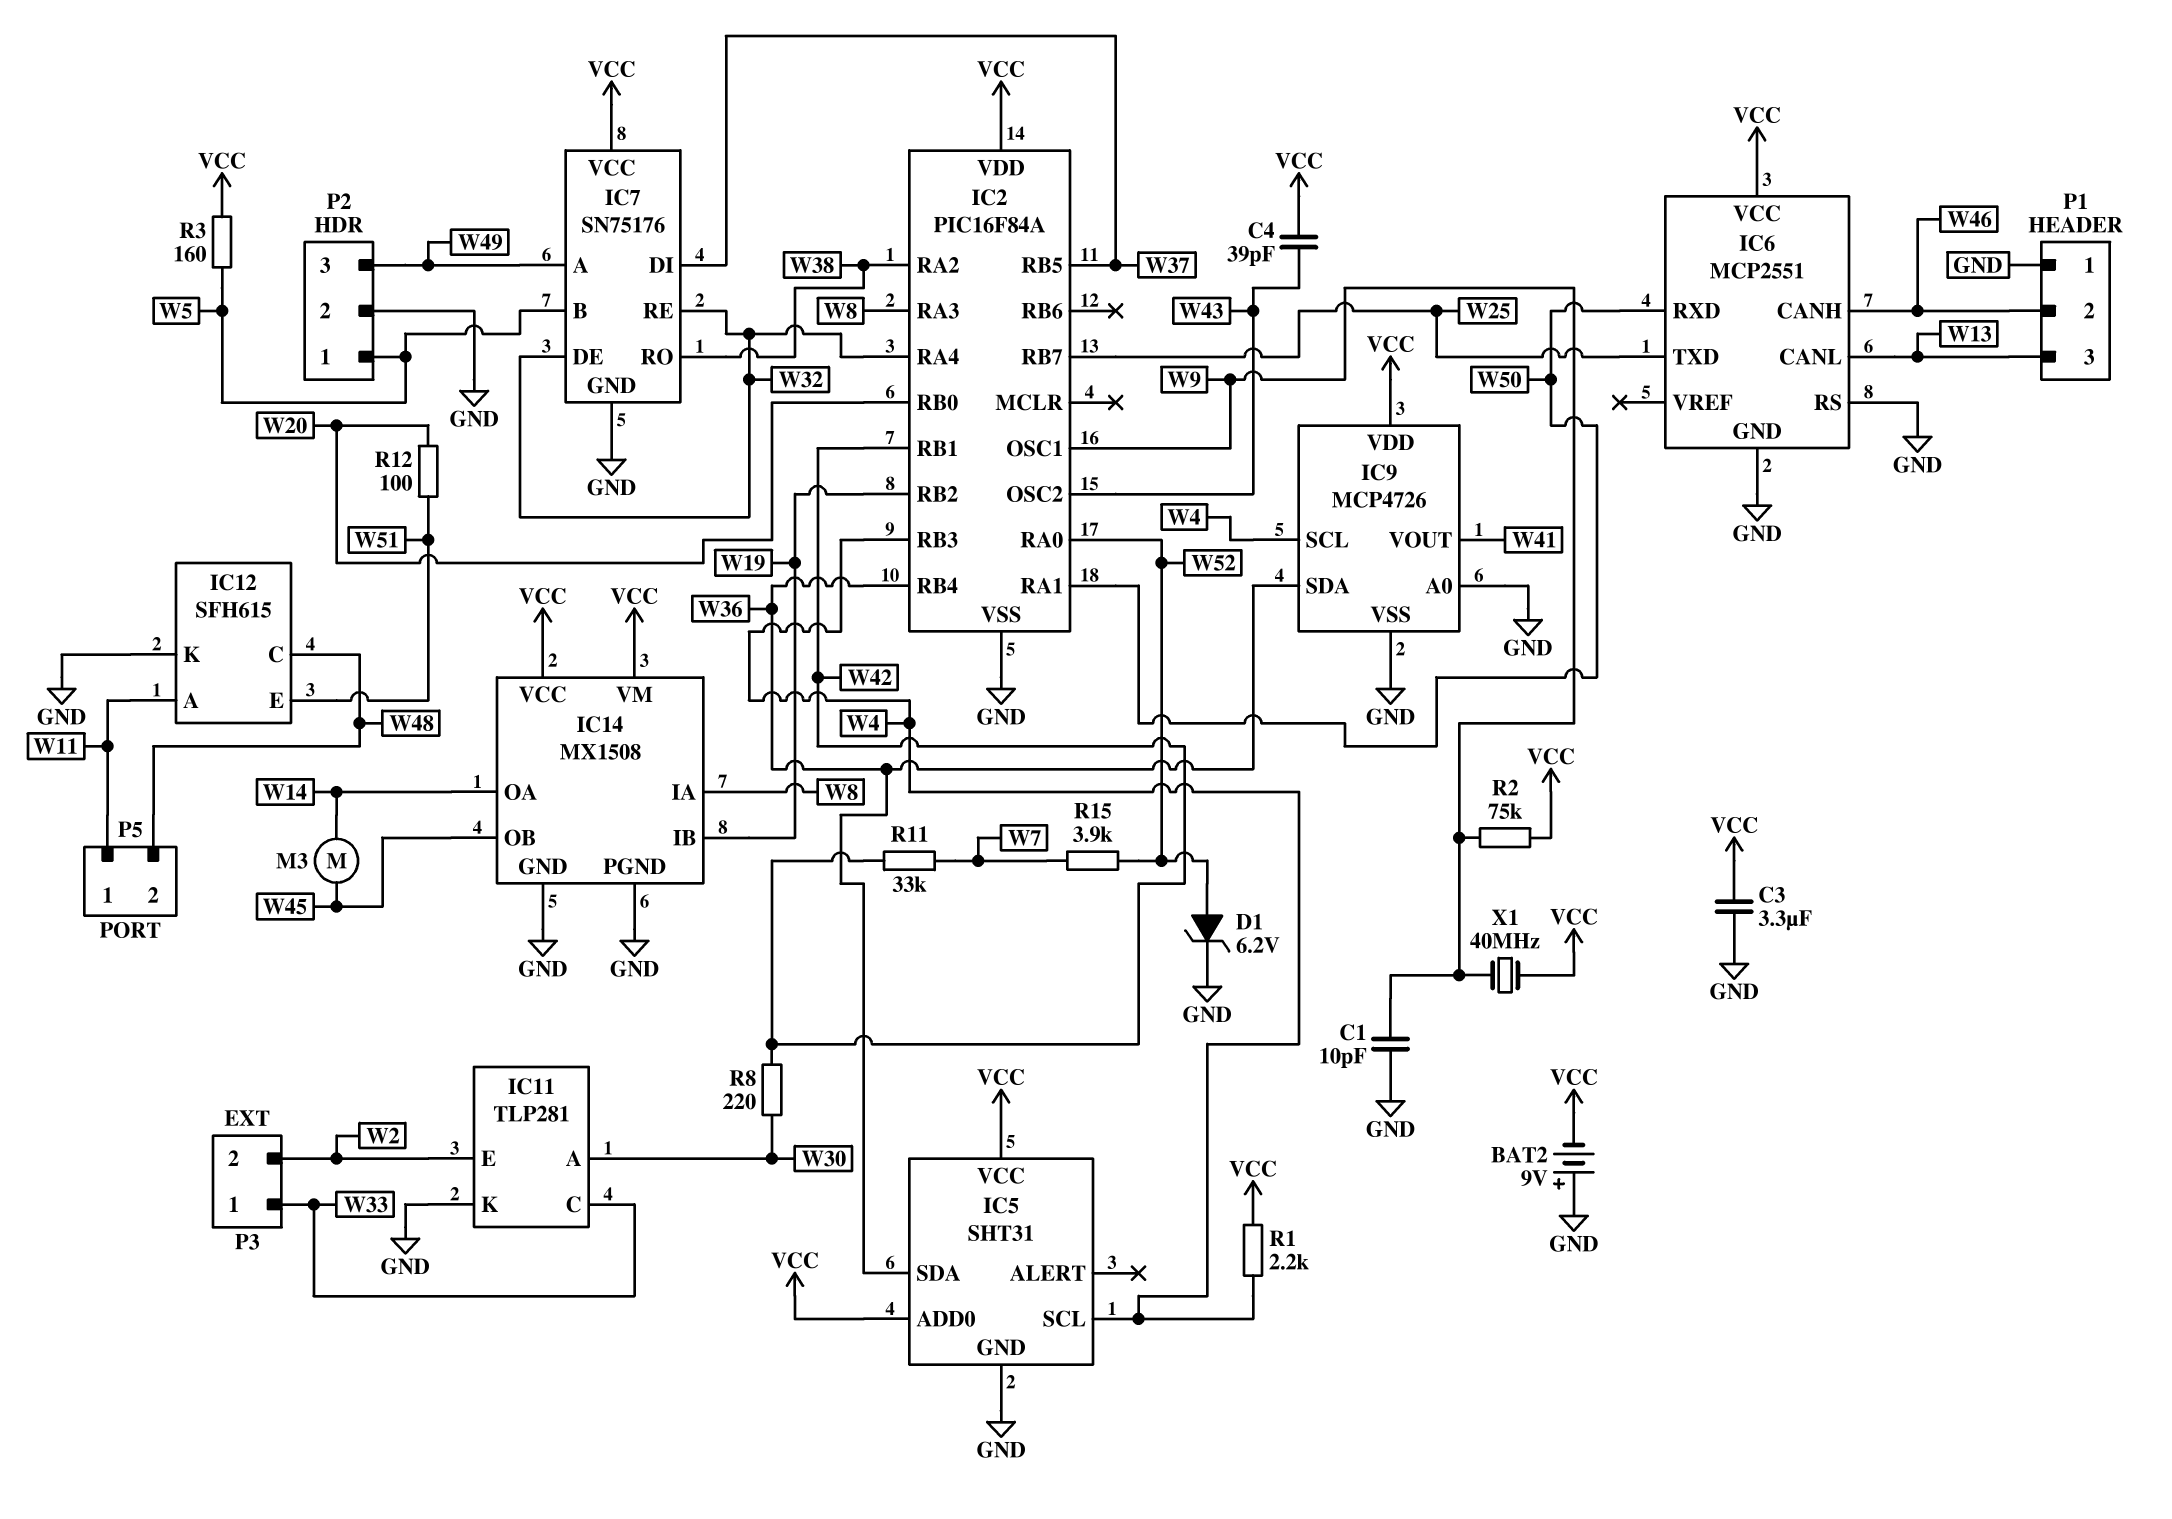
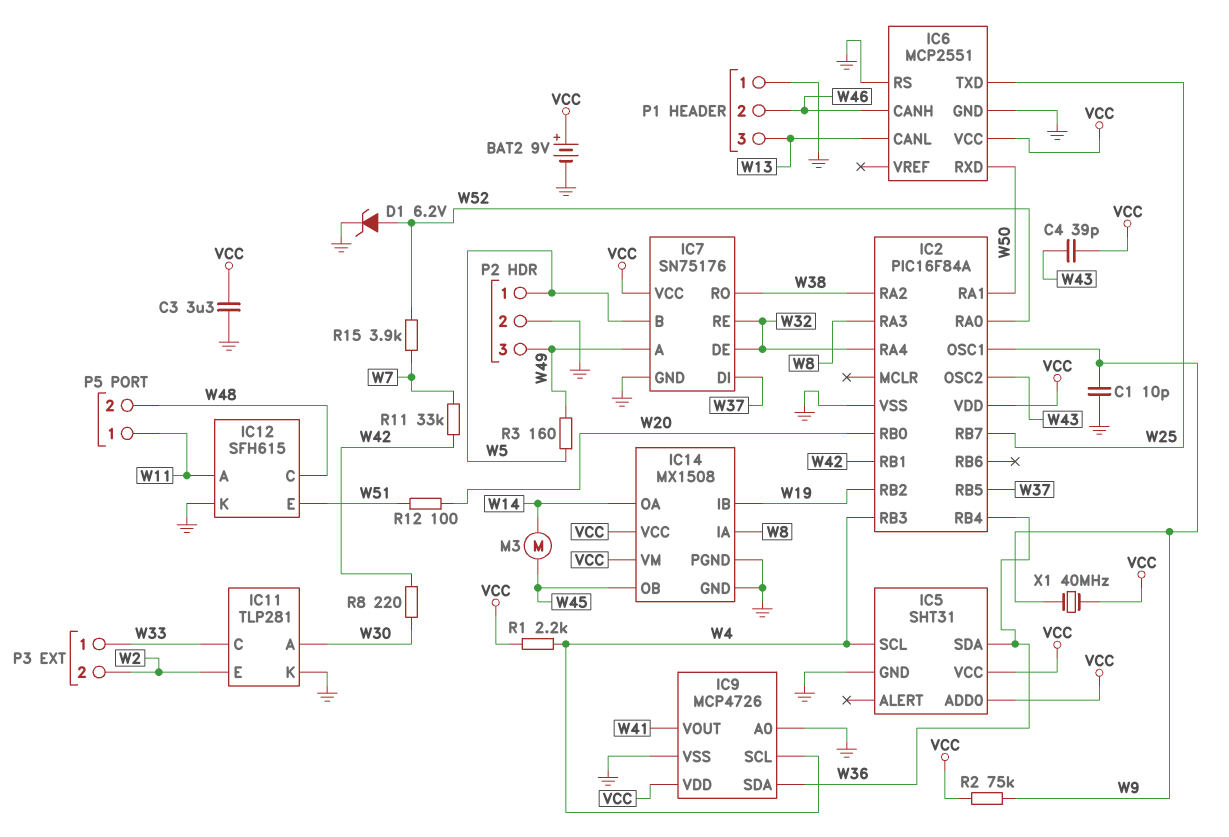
BAT2: 9V (plus GND, minus VCC) -> 9V (plus VCC, minus GND)
R3: 160 (VCC, W5) -> 160 (W5, W49)

